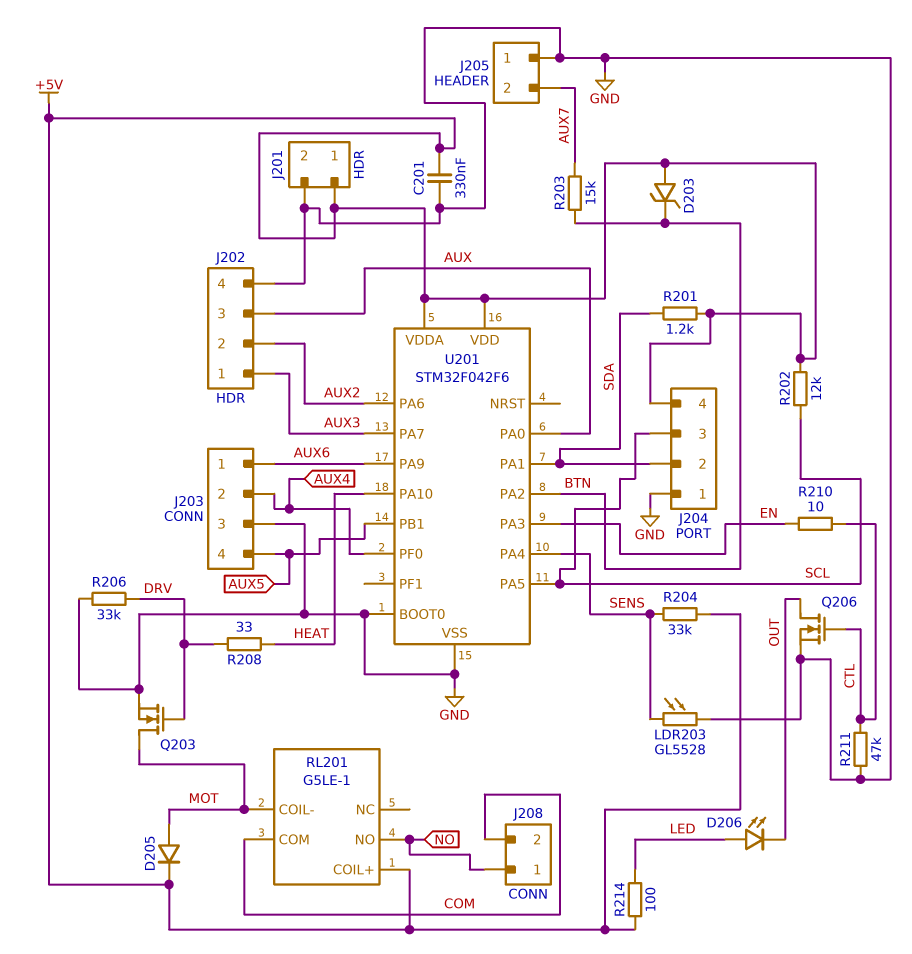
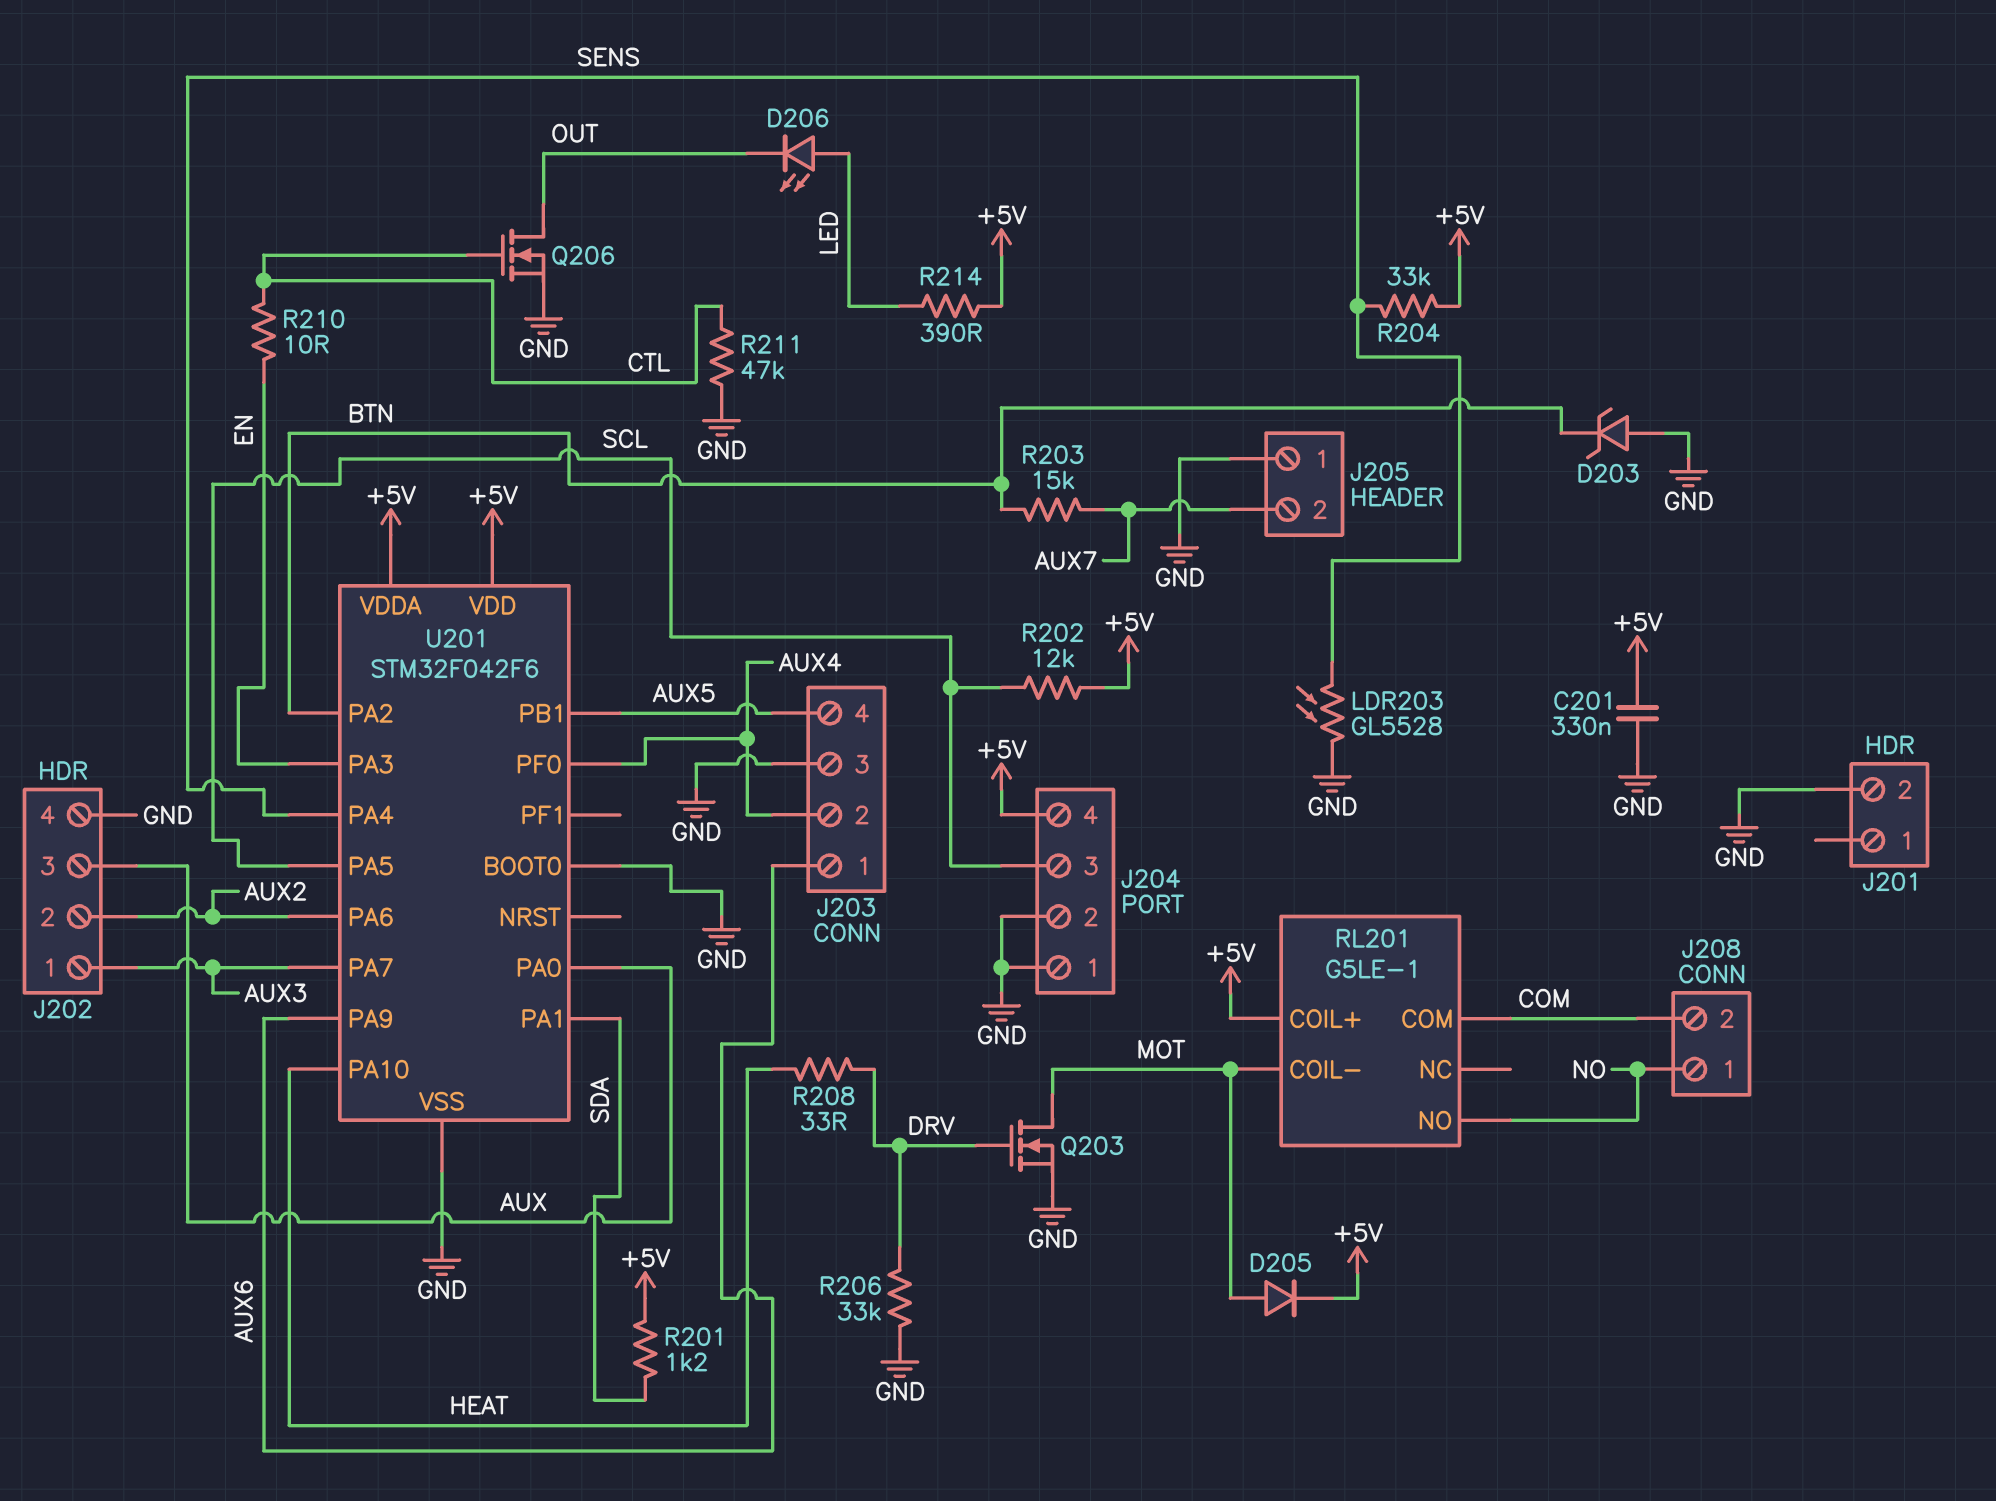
D203: zener (A +5V, K BTN) -> zener (A GND, K BTN)
J201 pin 1: +5V -> none
J204 pin 2: SDA -> GND
R214: 100 (+5V, LED) -> 390 (+5V, LED)

